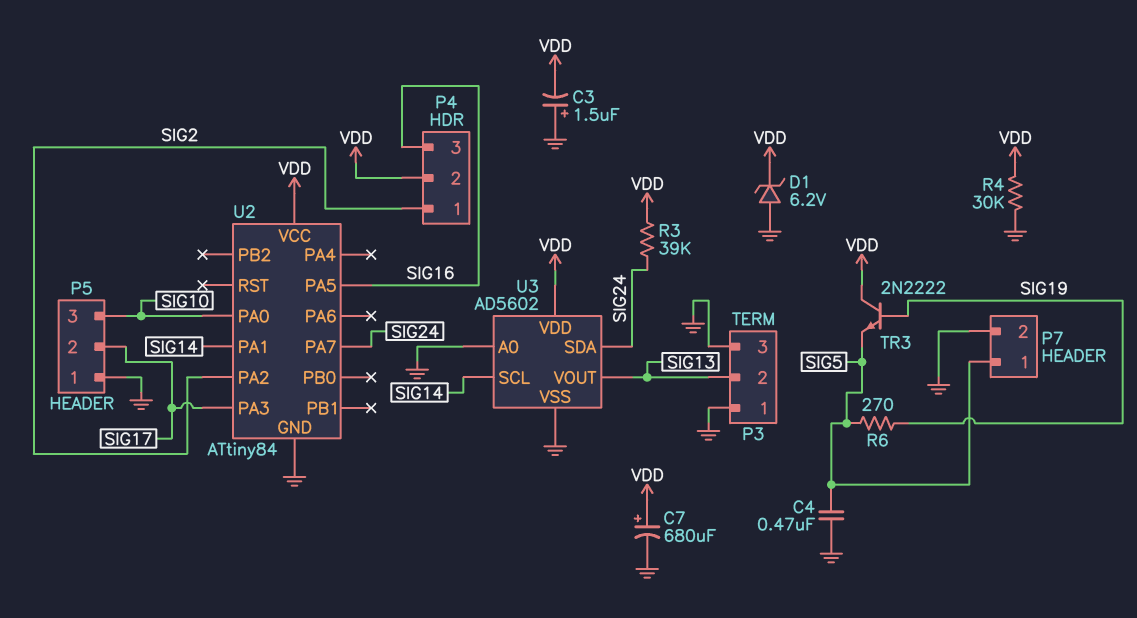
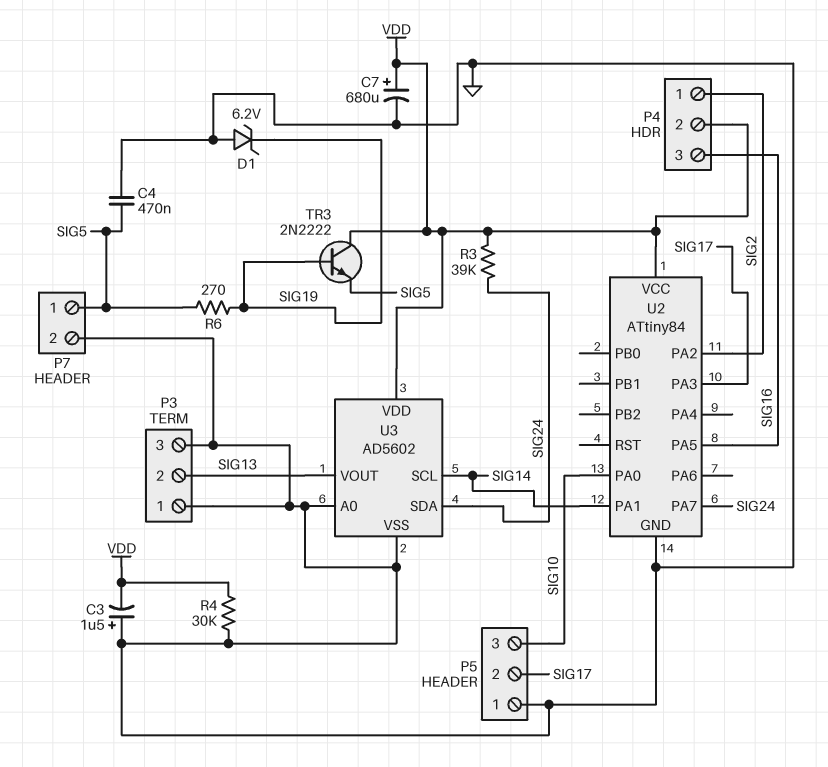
D1: zener 6.2V (A GND, K VDD) -> zener 6.2V (A GND, K SIG19)

